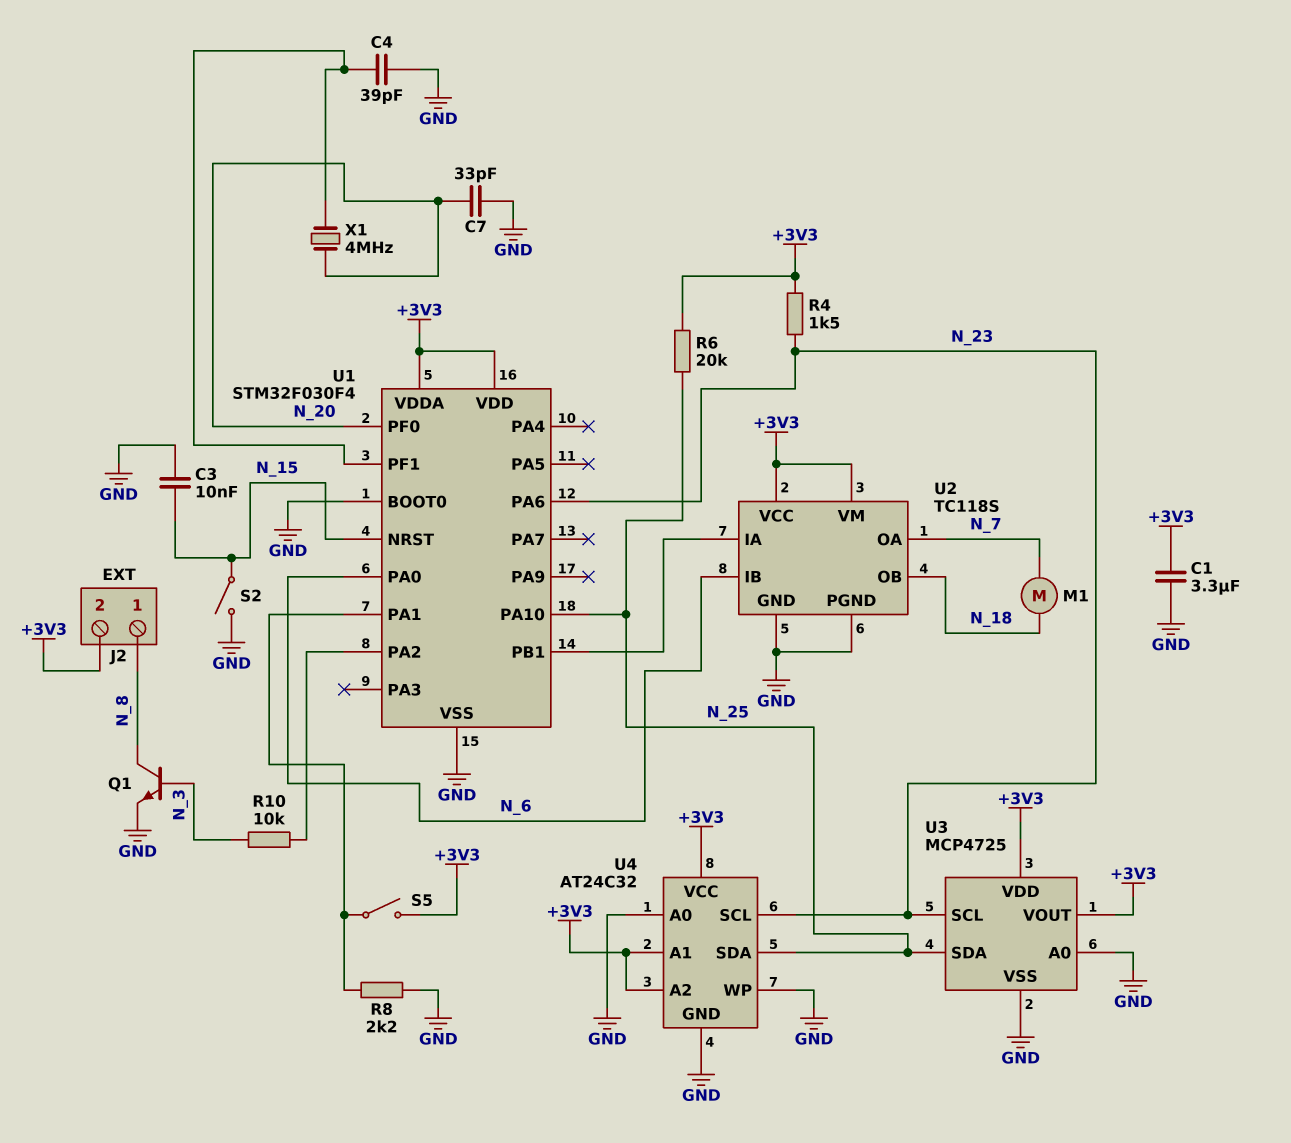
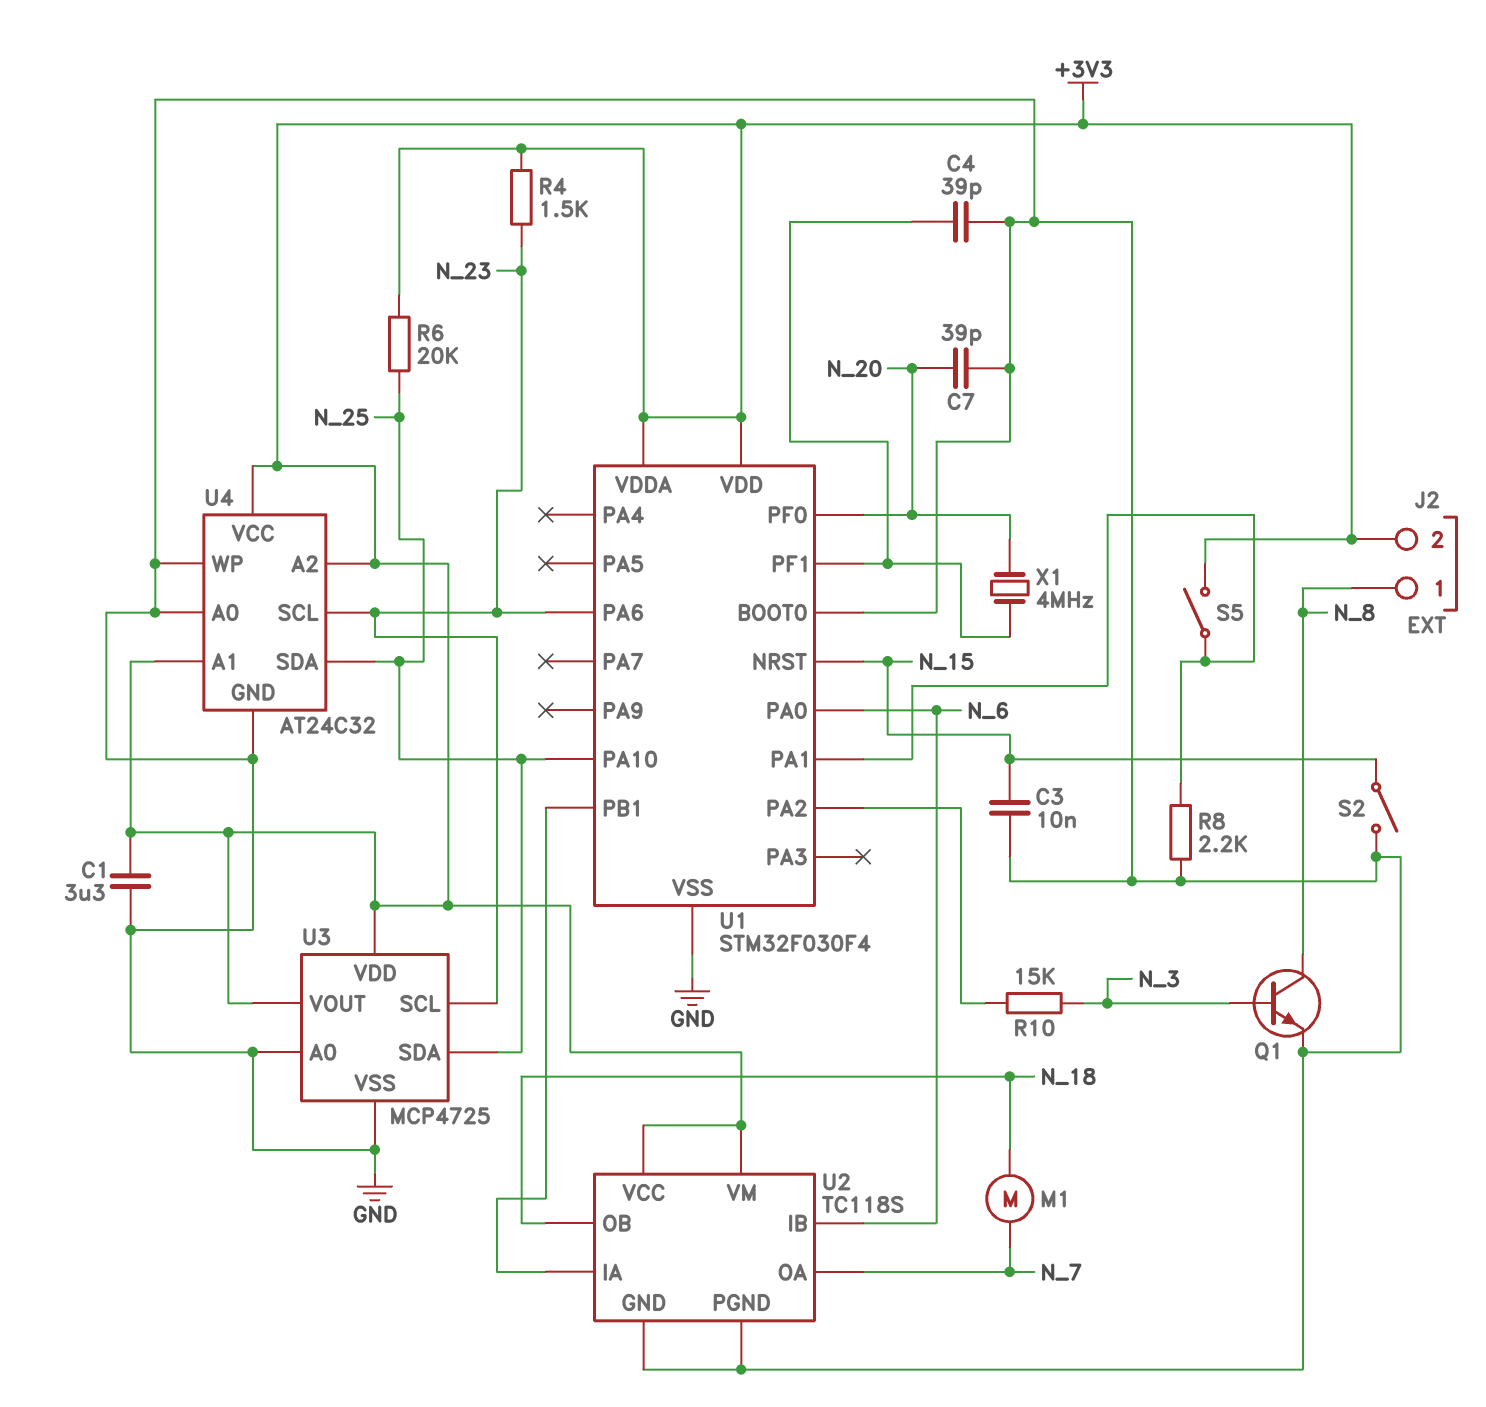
C7: 33pF (GND, N_20) -> 39pF (GND, N_20)
R10: 10k (N_3, U1/PA2) -> 15k (N_3, U1/PA2)

